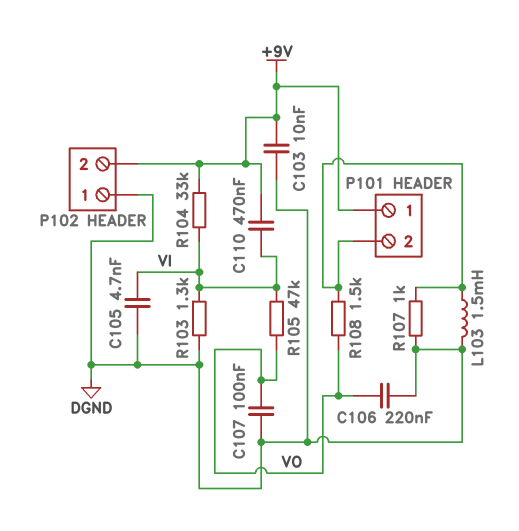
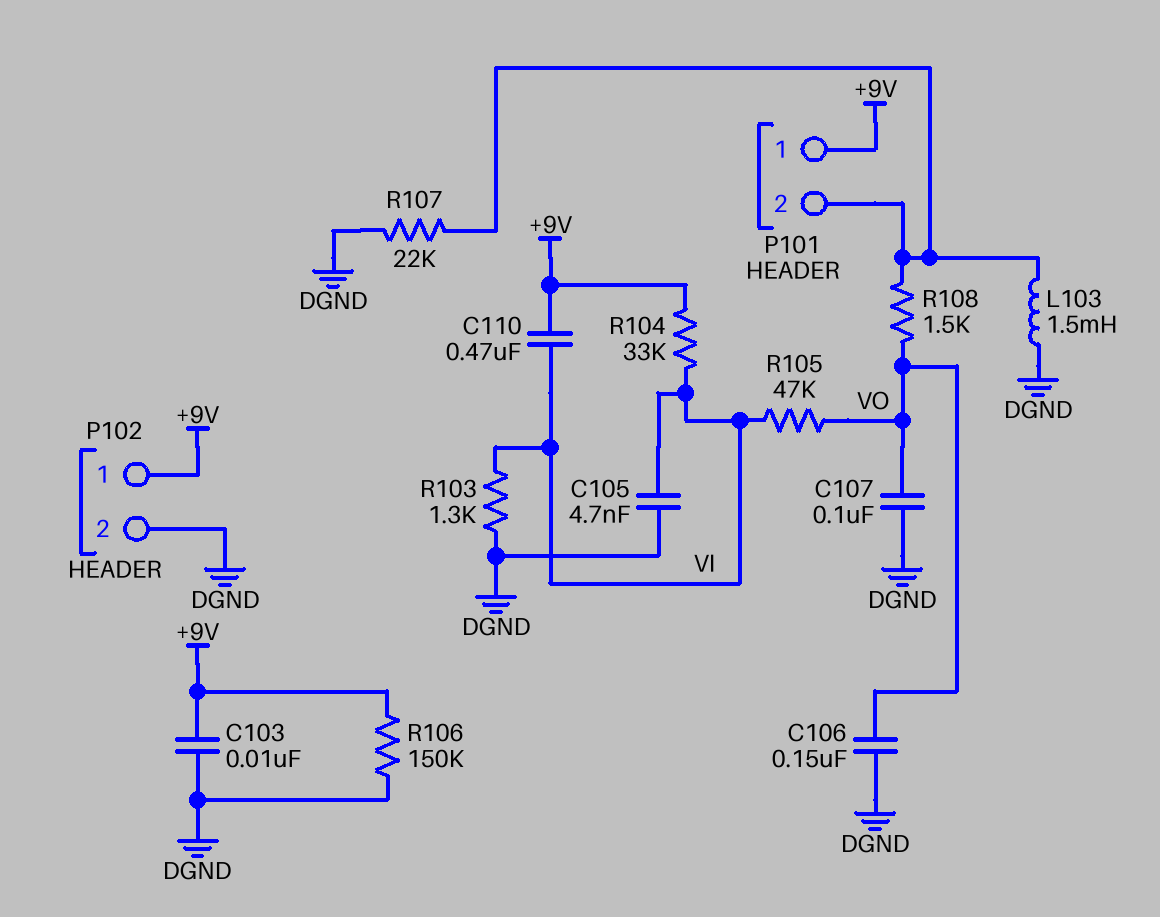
C106: 220nF (DGND, VO) -> 150nF (DGND, VO)
P102 pin 1: DGND -> +9V
P102 pin 2: +9V -> DGND
R106: none -> 150k (+9V, DGND)
R107: 1k (DGND, P101/2) -> 22k (DGND, P101/2)

